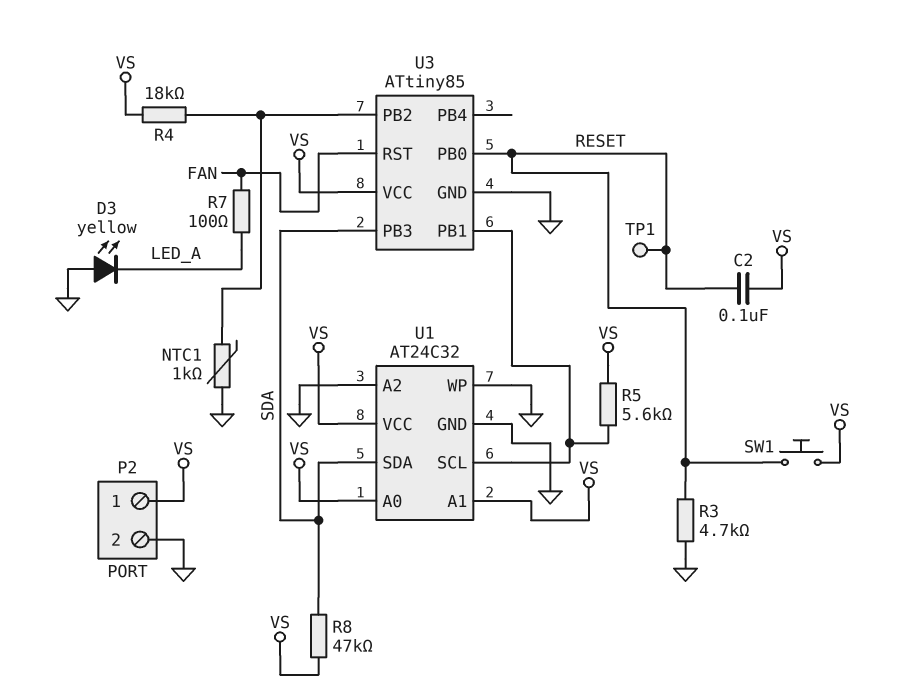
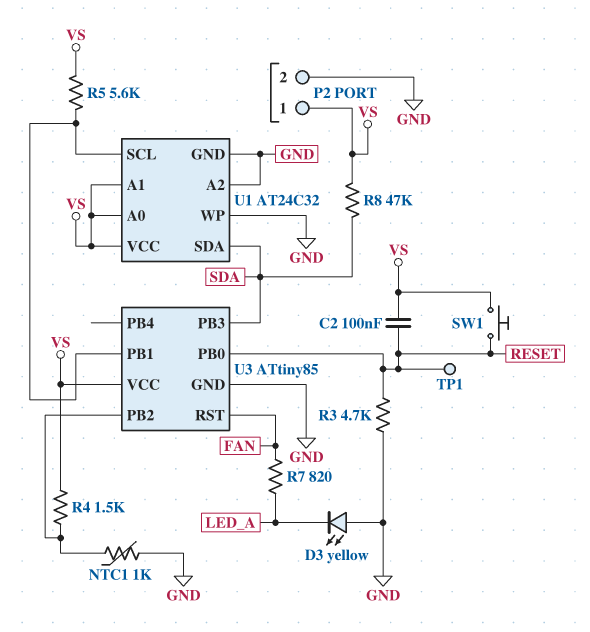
R4: 18k (U3/PB2, VS) -> 1.5k (U3/PB2, VS)
R7: 100 (FAN, LED_A) -> 820 (FAN, LED_A)

